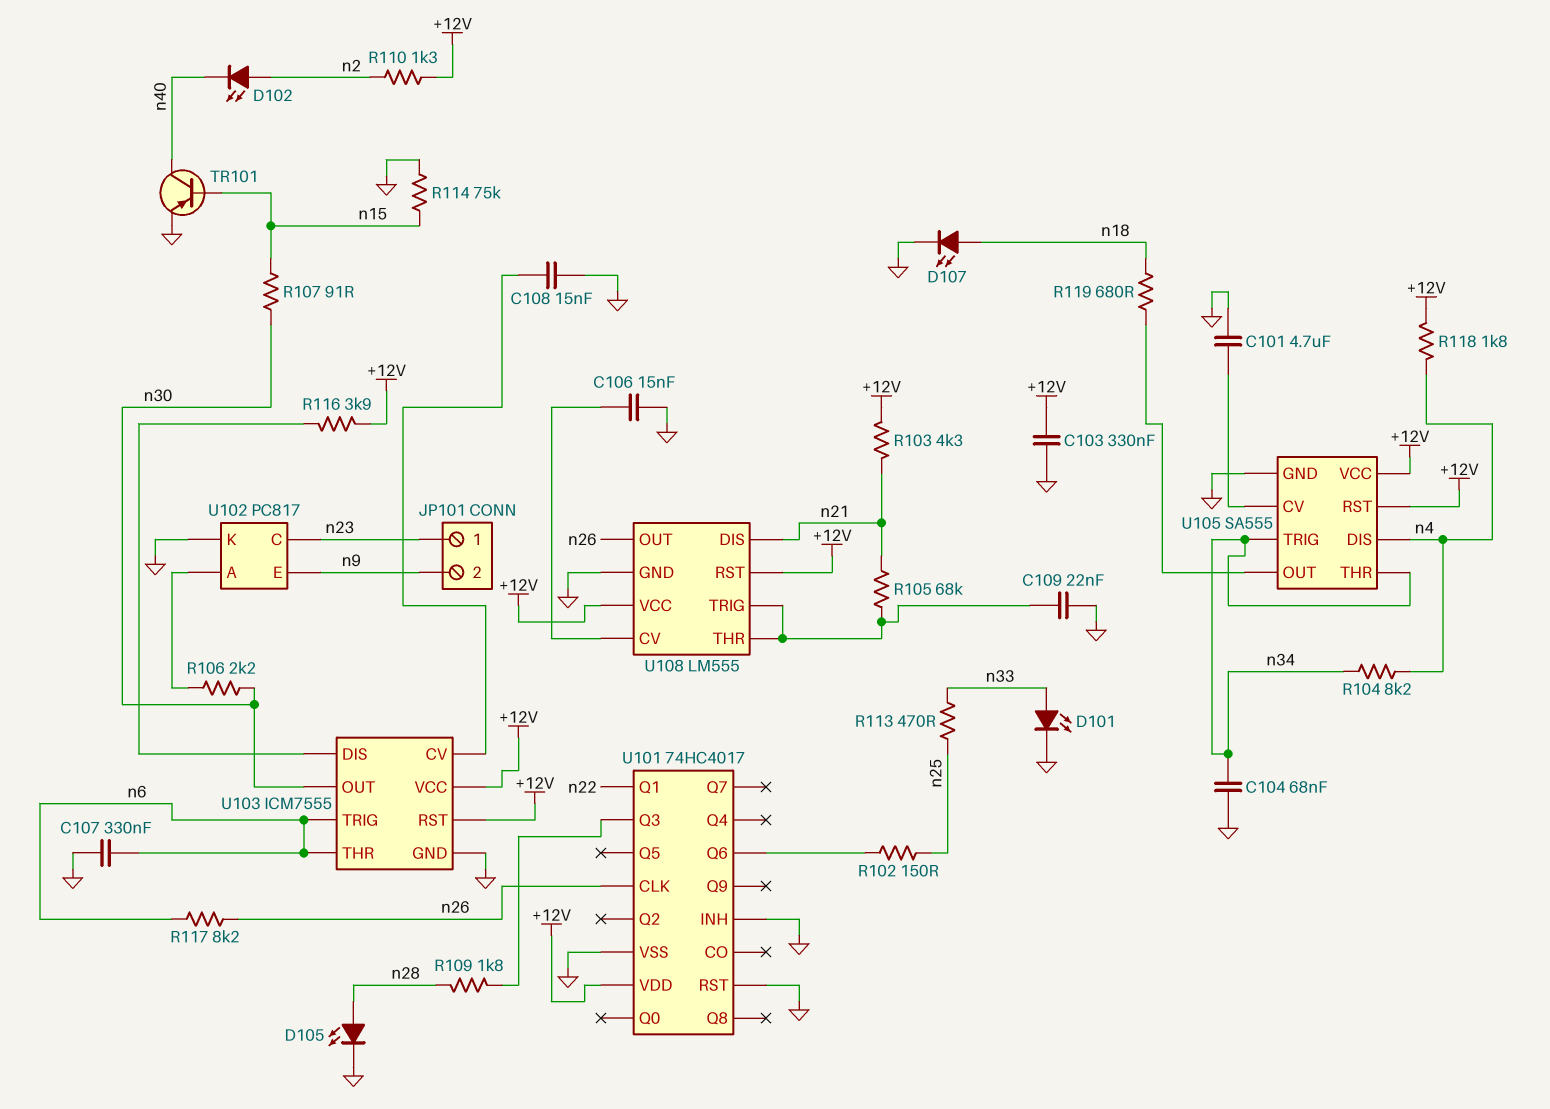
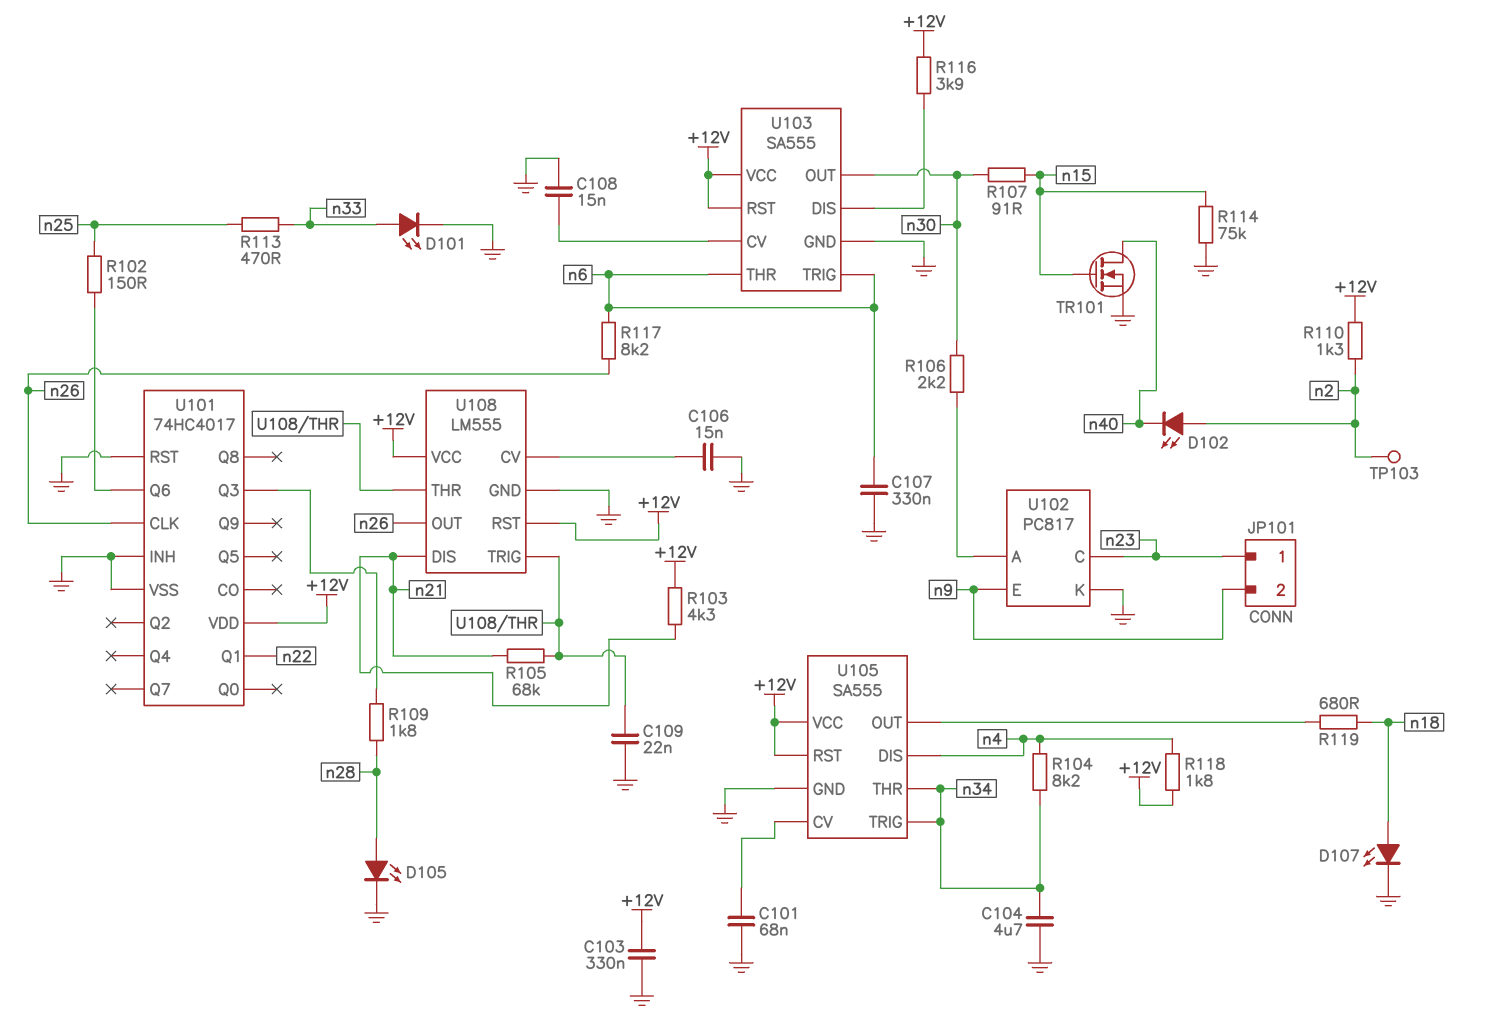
C101: 4.7uF (GND, U105/CV) -> 68nF (GND, U105/CV)
C104: 68nF (GND, n34) -> 4.7uF (GND, n34)
TP103: none -> test point (n2)
TR101: PNP (B n15, C n40, E GND) -> NMOS (G n15, D n40, S GND)
U103: ICM7555 -> SA555

